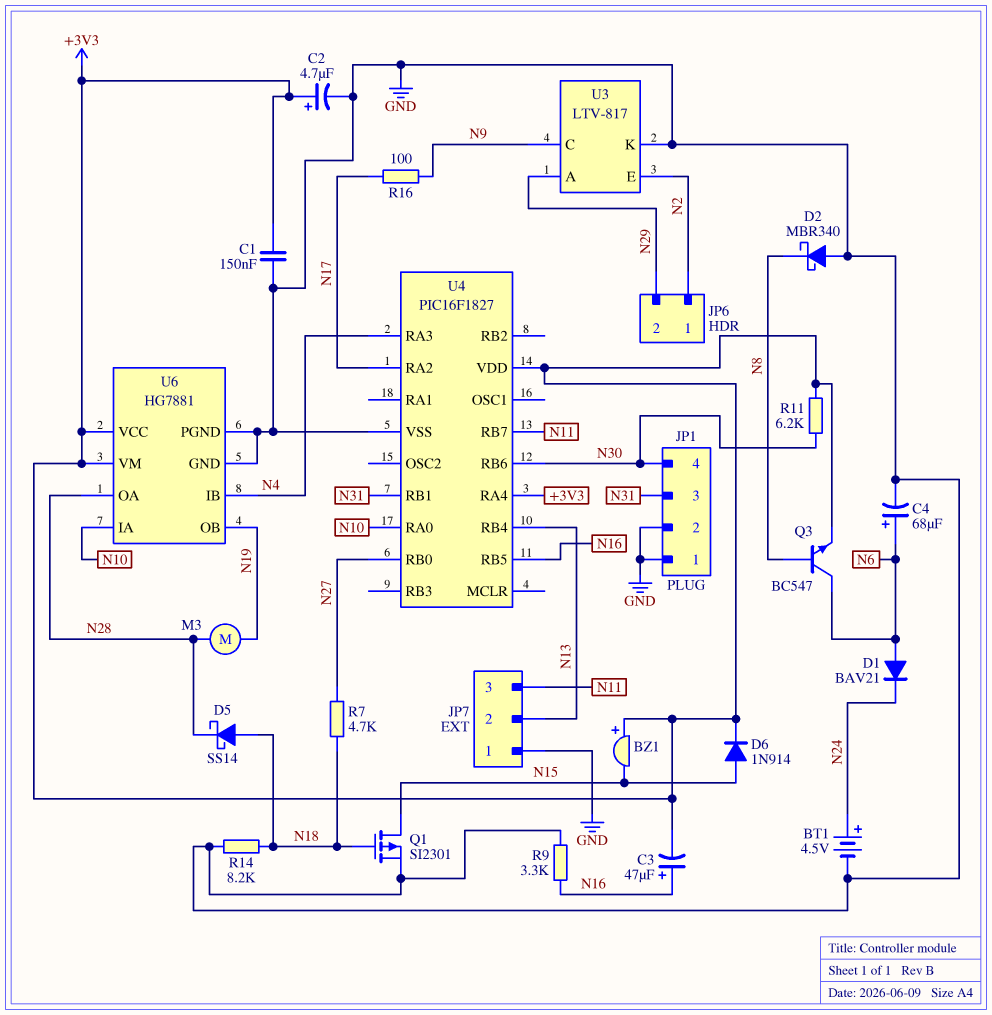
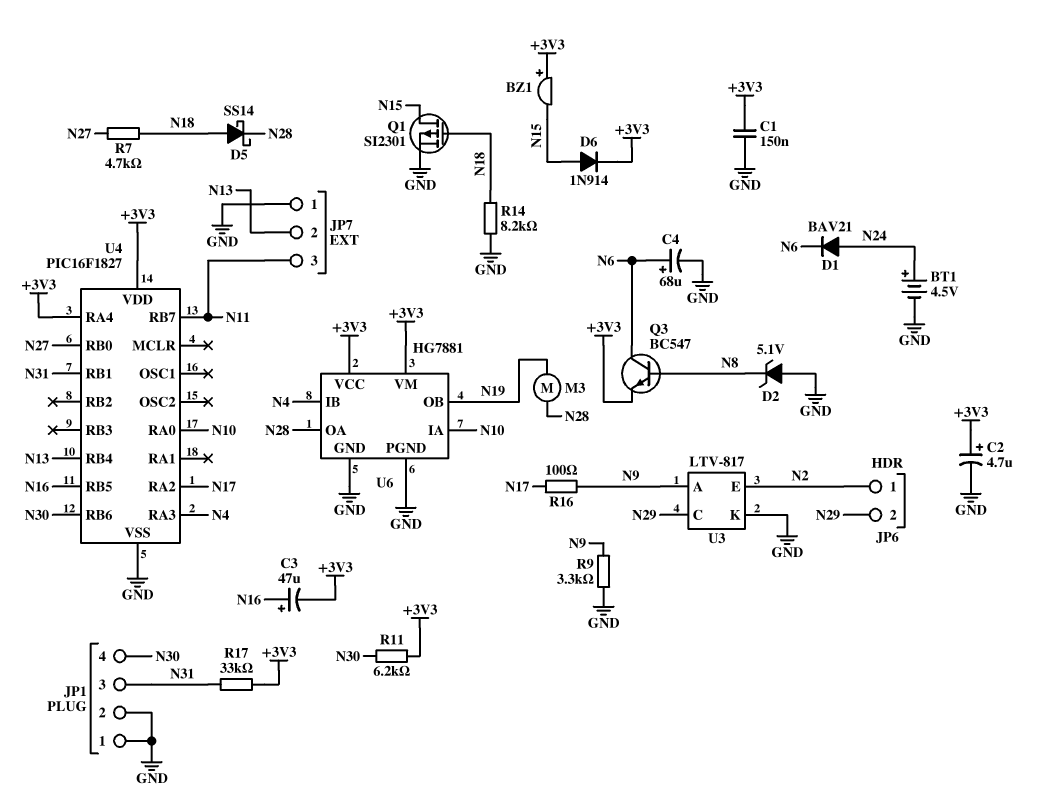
D1: diode BAV21 (A N6, K N24) -> diode BAV21 (A N24, K N6)
D2: schottky MBR340 (A GND, K N8) -> zener 5.1V (A GND, K N8)
R9: 3.3k (GND, N16) -> 3.3k (GND, N9)
R17: none -> 33k (+3V3, N31)
U3 pin A: N29 -> N9
U3 pin C: N9 -> N29

